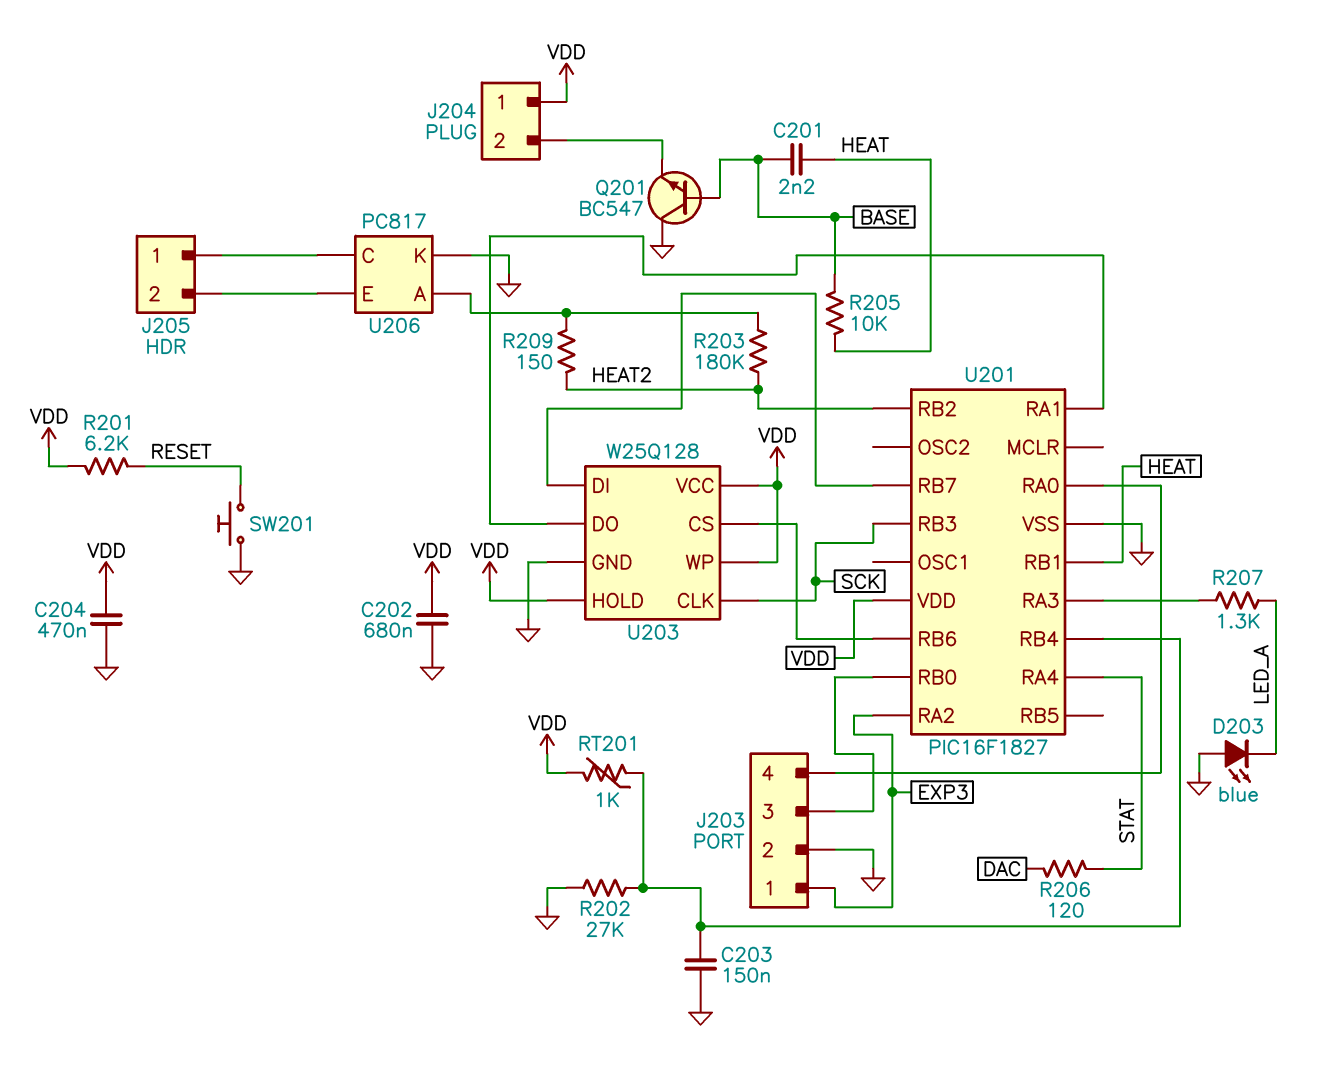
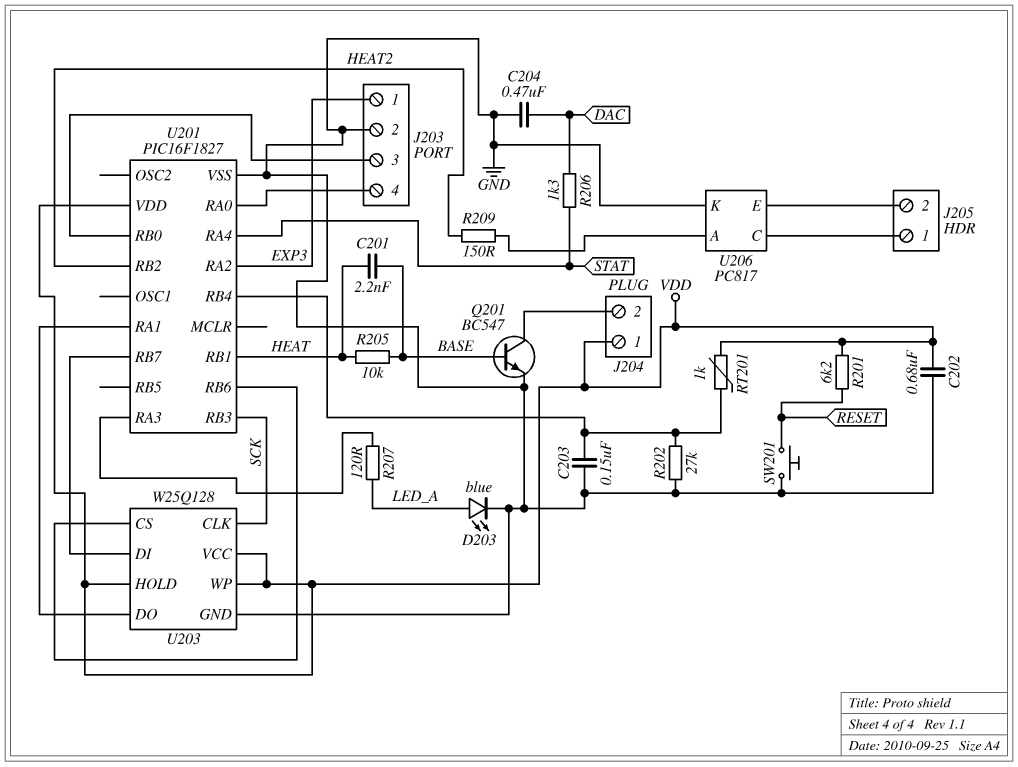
C204: 470nF (GND, VDD) -> 470nF (DAC, GND)
D203: LED blue (A GND, K LED_A) -> LED blue (A LED_A, K GND)
Q201: NPN BC547 (B BASE, C GND, E J204/2) -> NPN BC547 (B BASE, C J204/2, E GND)
R203: 180k (HEAT2, U206/A) -> none
R206: 120 (DAC, STAT) -> 1.3k (DAC, STAT)
R207: 1.3k (LED_A, U201/RA3) -> 120 (LED_A, U201/RA3)

